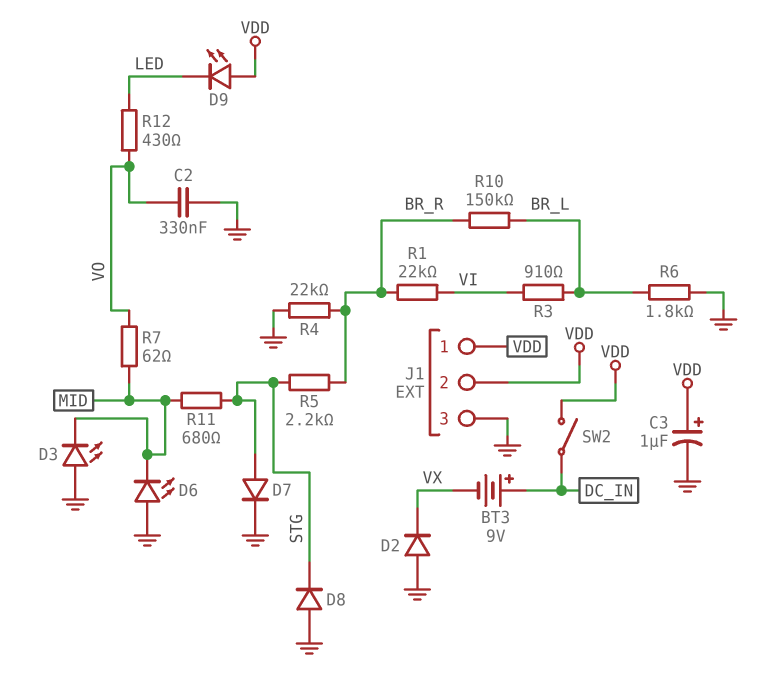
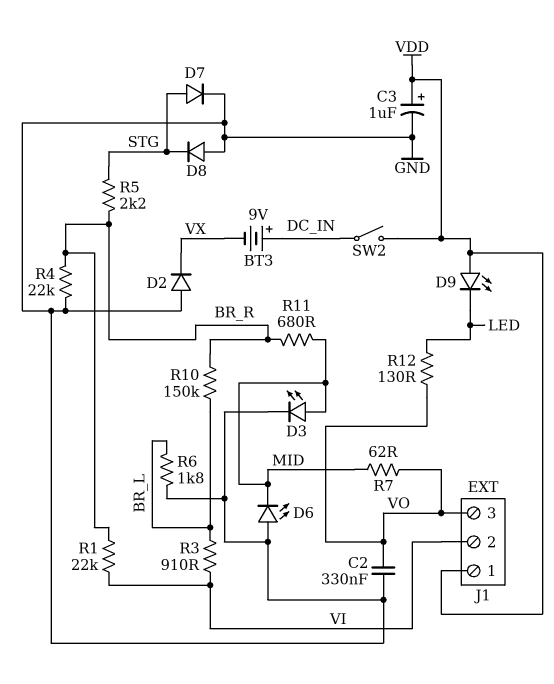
D3: LED (A GND, K MID) -> LED (A MID, K GND)
J1 pin 2: VDD -> VI
J1 pin 3: GND -> VO
R11: 680 (MID, STG) -> 680 (BR_R, MID)
R12: 430 (LED, VO) -> 130 (LED, VO)

